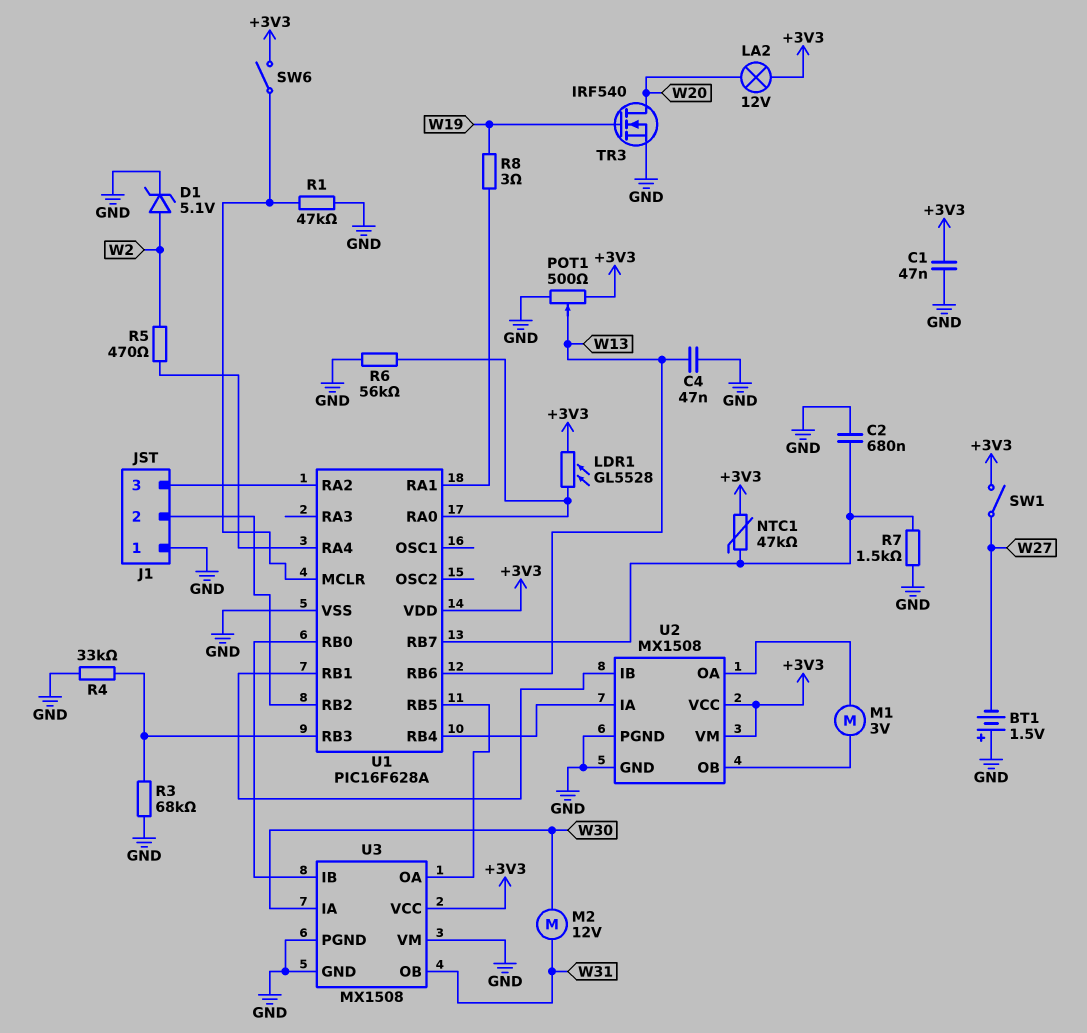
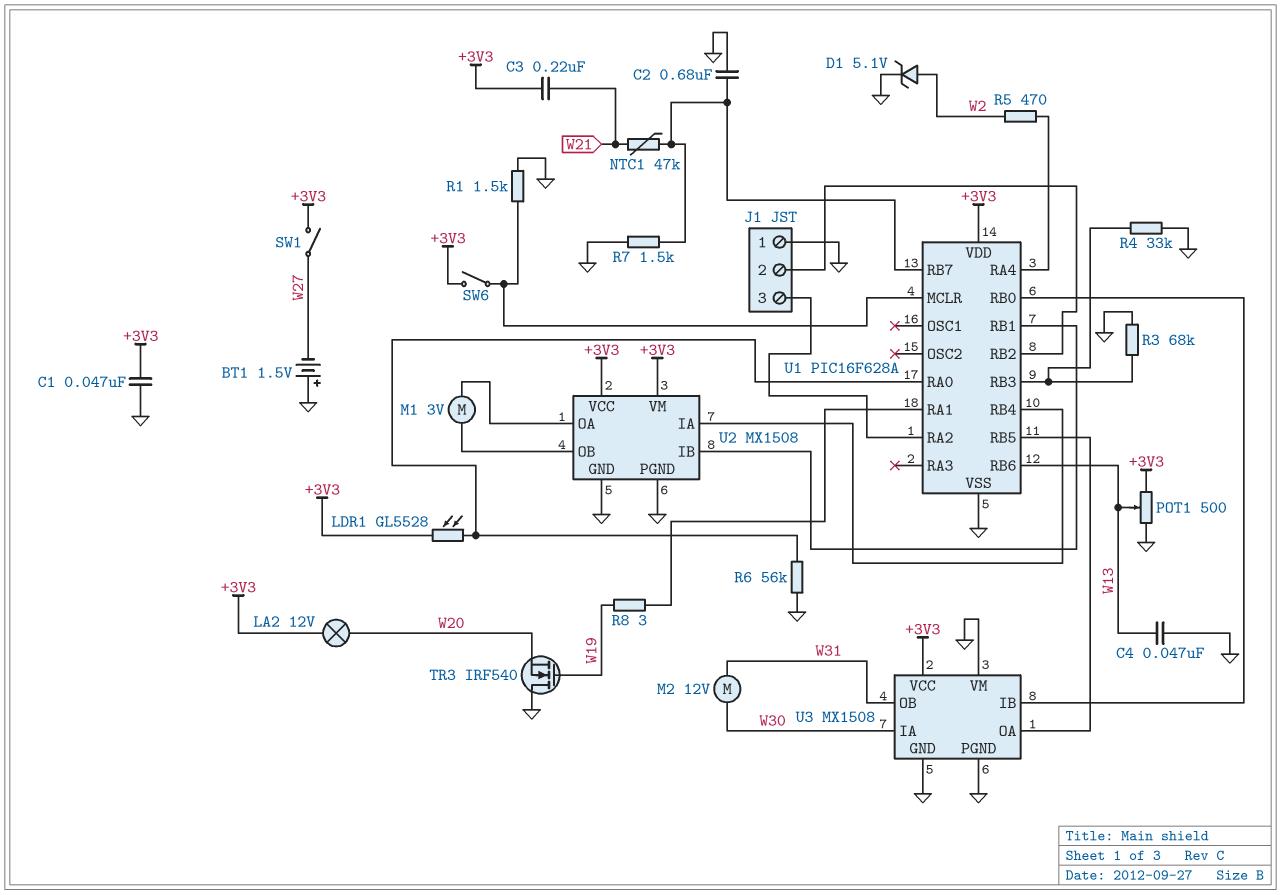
C3: none -> 220nF (+3V3, W21)
NTC1: 47k (+3V3, U1/RB7) -> 47k (U1/RB7, W21)
R1: 47k (GND, U1/MCLR) -> 1.5k (GND, U1/MCLR)
TR3: NMOS IRF540 (G W19, D W20, S GND) -> NMOS IRF540 (G W19, D GND, S W20)

